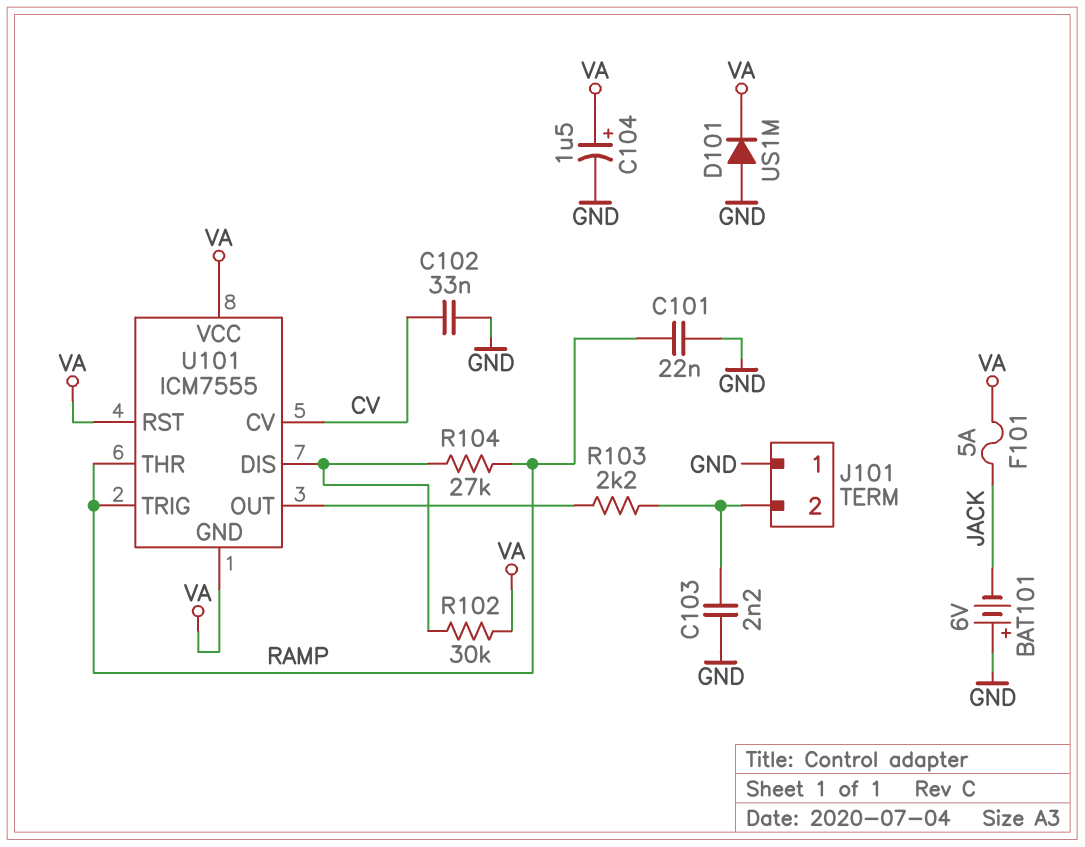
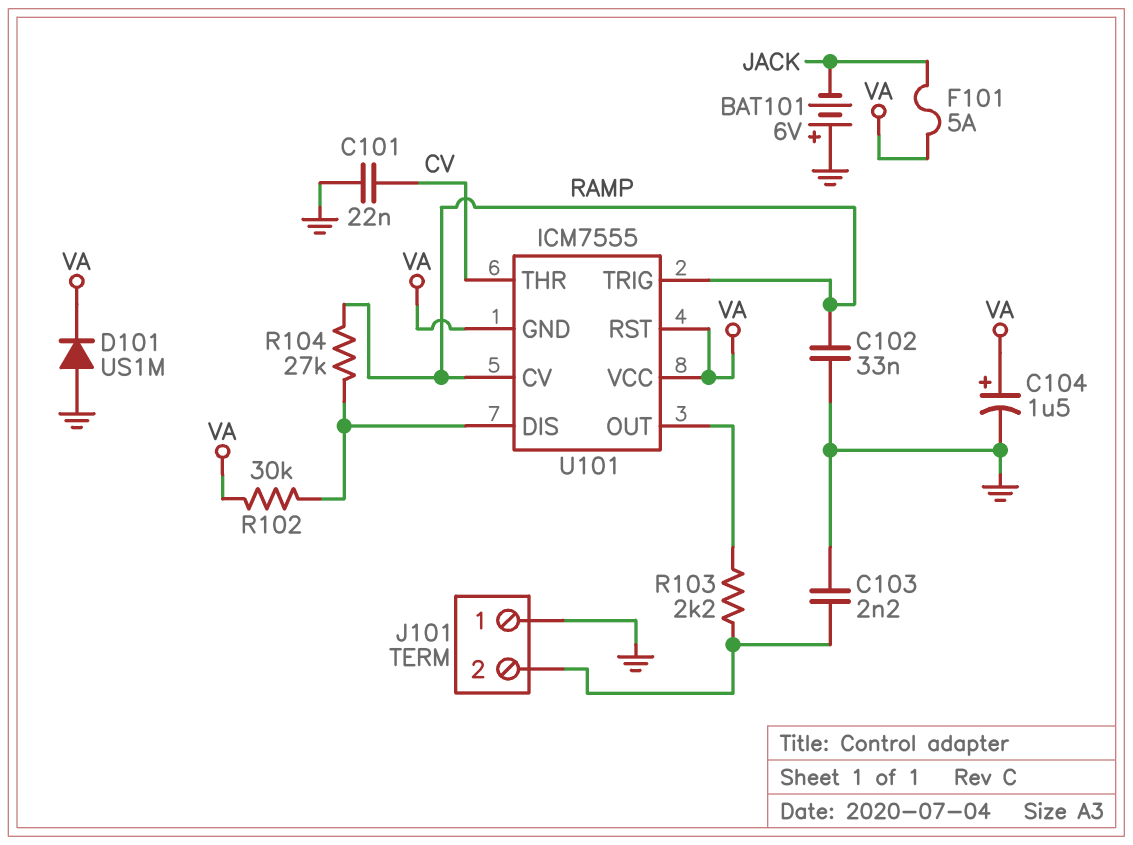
C101: 22nF (GND, RAMP) -> 22nF (CV, GND)
C102: 33nF (CV, GND) -> 33nF (GND, RAMP)
U101 pin CV: CV -> RAMP
U101 pin THR: RAMP -> CV

